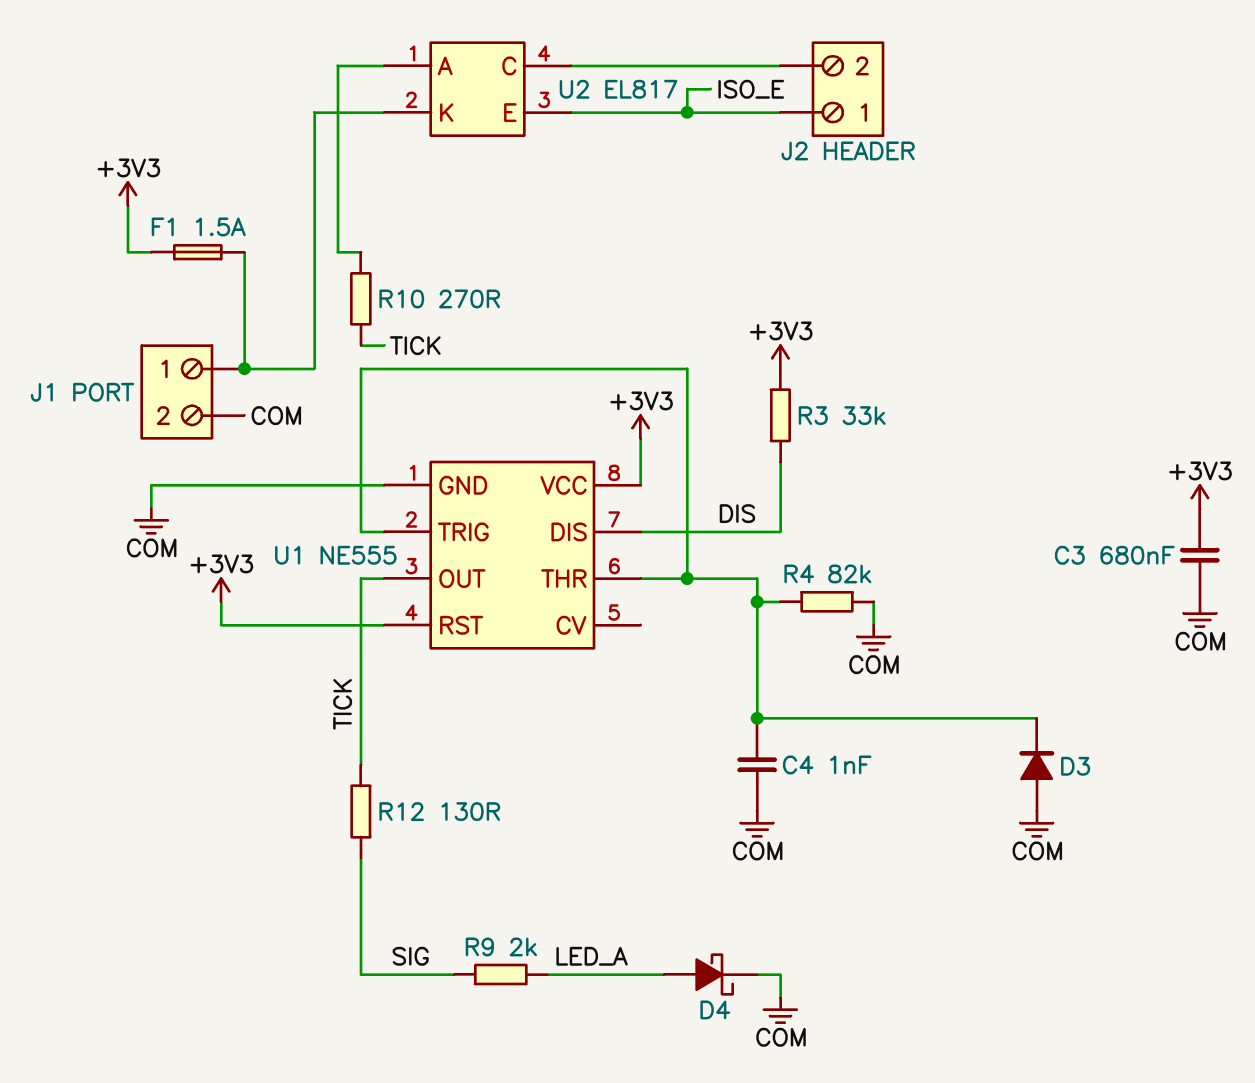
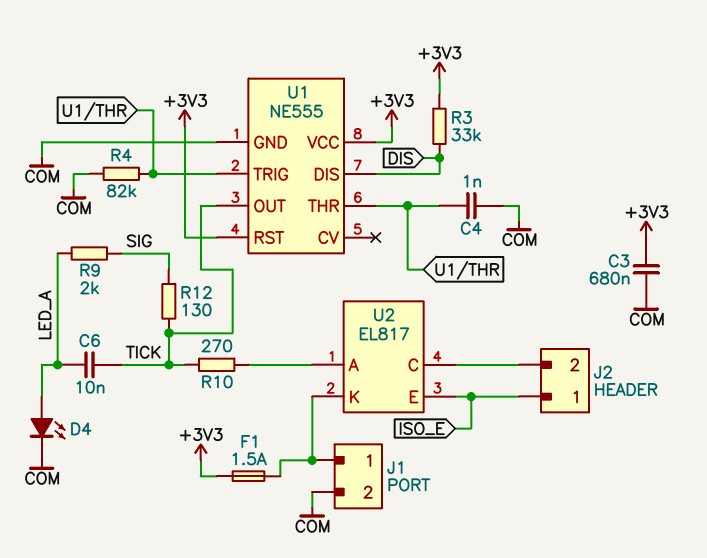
C6: none -> 10nF (LED_A, TICK)
D3: diode (A COM, K U1/THR) -> none
D4: schottky (A LED_A, K COM) -> LED (A LED_A, K COM)

